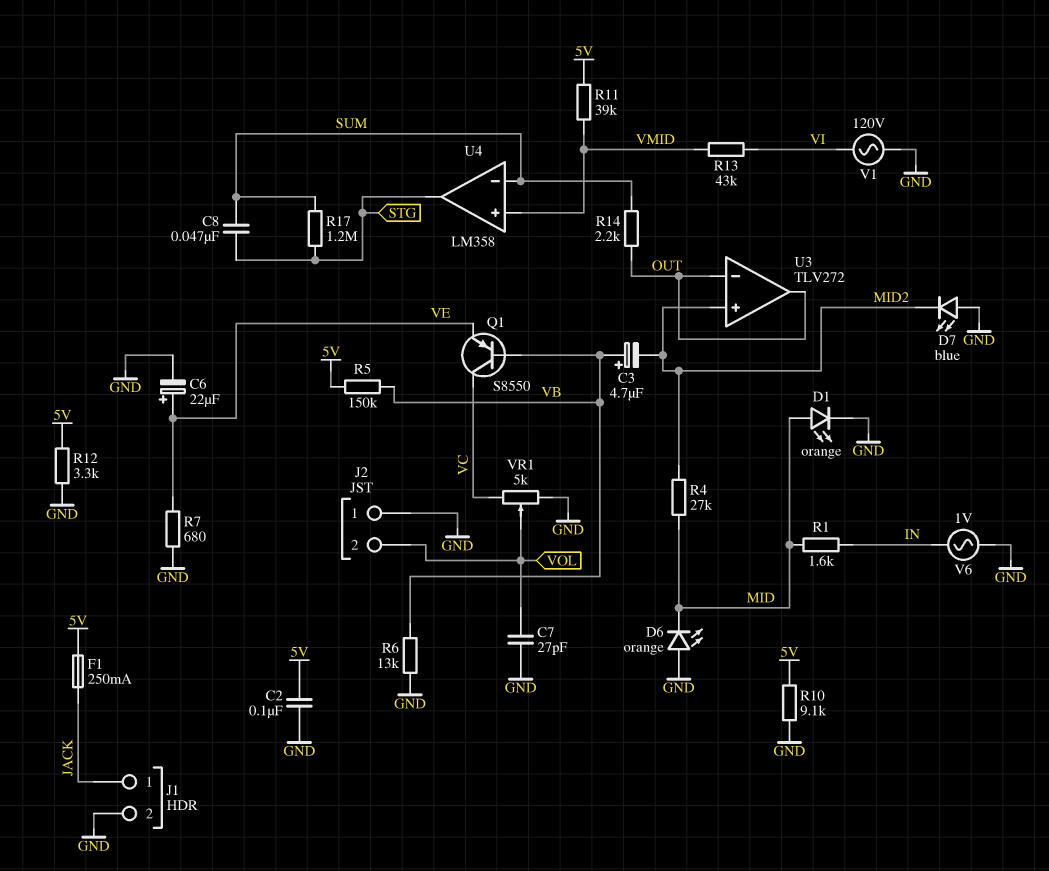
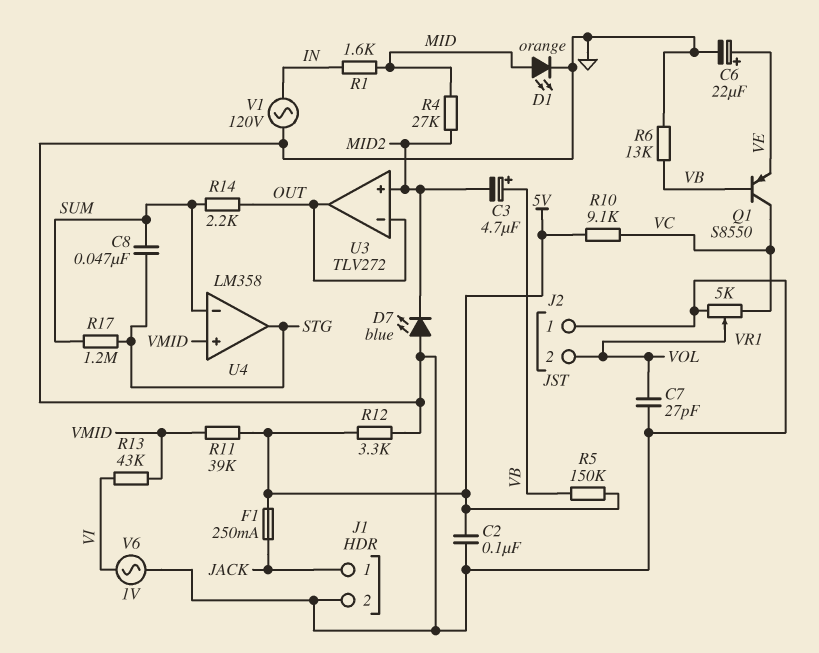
D6: LED orange (A GND, K MID) -> none
R7: 680 (GND, VE) -> none
R10: 9.1k (5V, GND) -> 9.1k (5V, VC)
V1: AC 120V (GND, VI) -> AC 120V (GND, IN)
V6: AC 1V (GND, IN) -> AC 1V (GND, VI)

